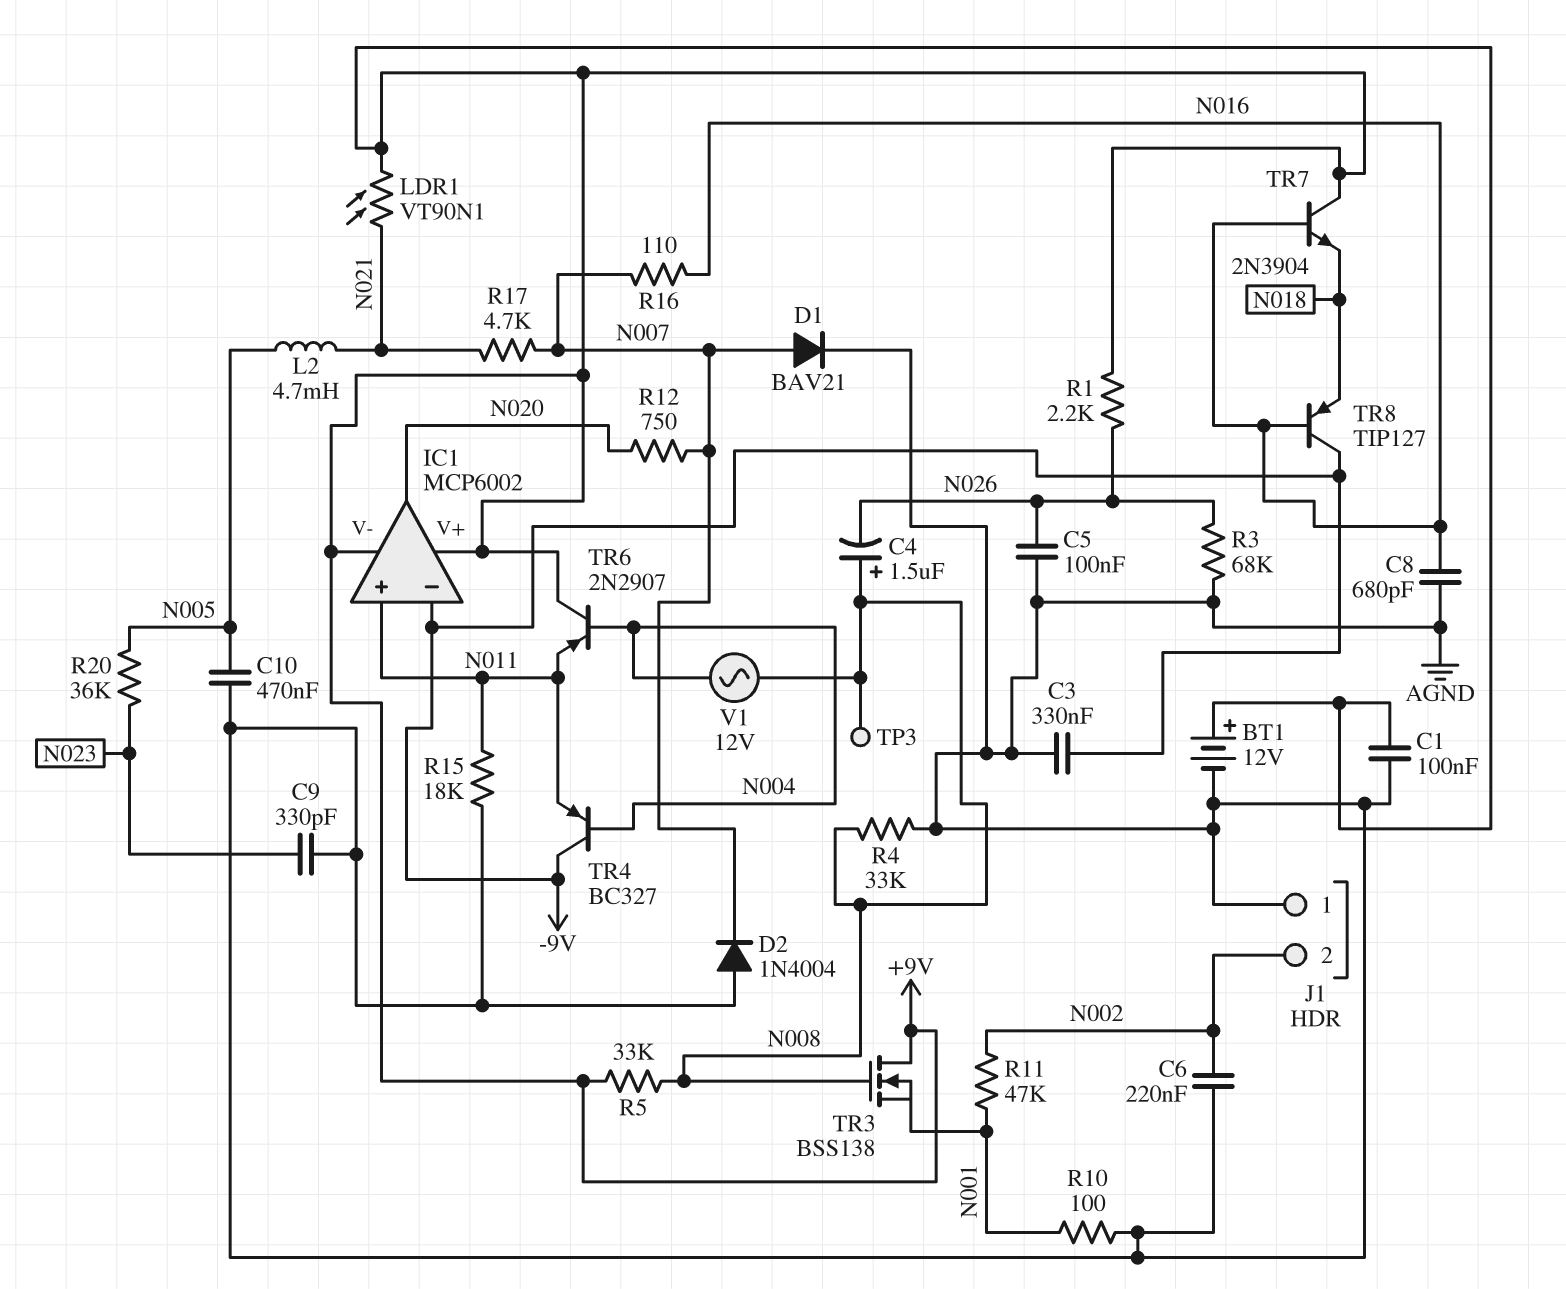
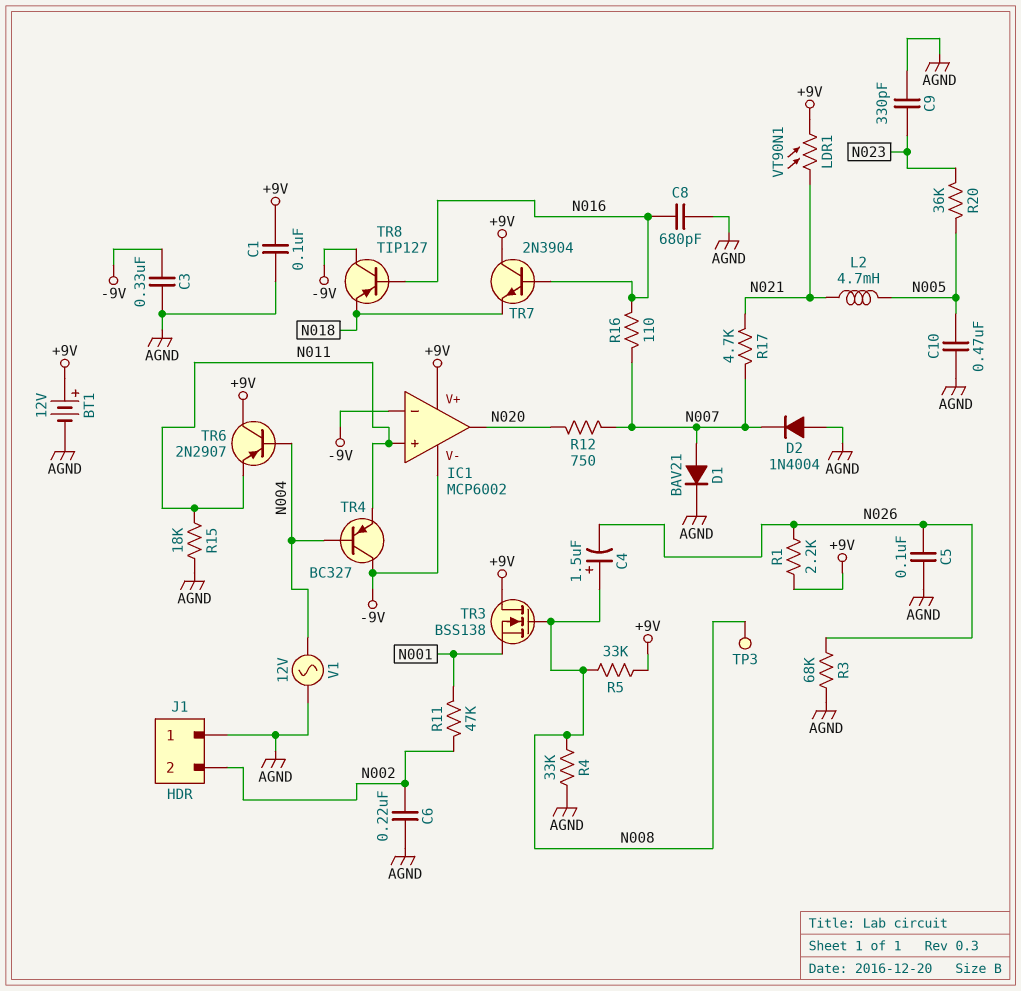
IC1 pin V-: +9V -> -9V
R10: 100 (AGND, N001) -> none
V1: AC 12V (N004, N008) -> AC 12V (AGND, N004)

